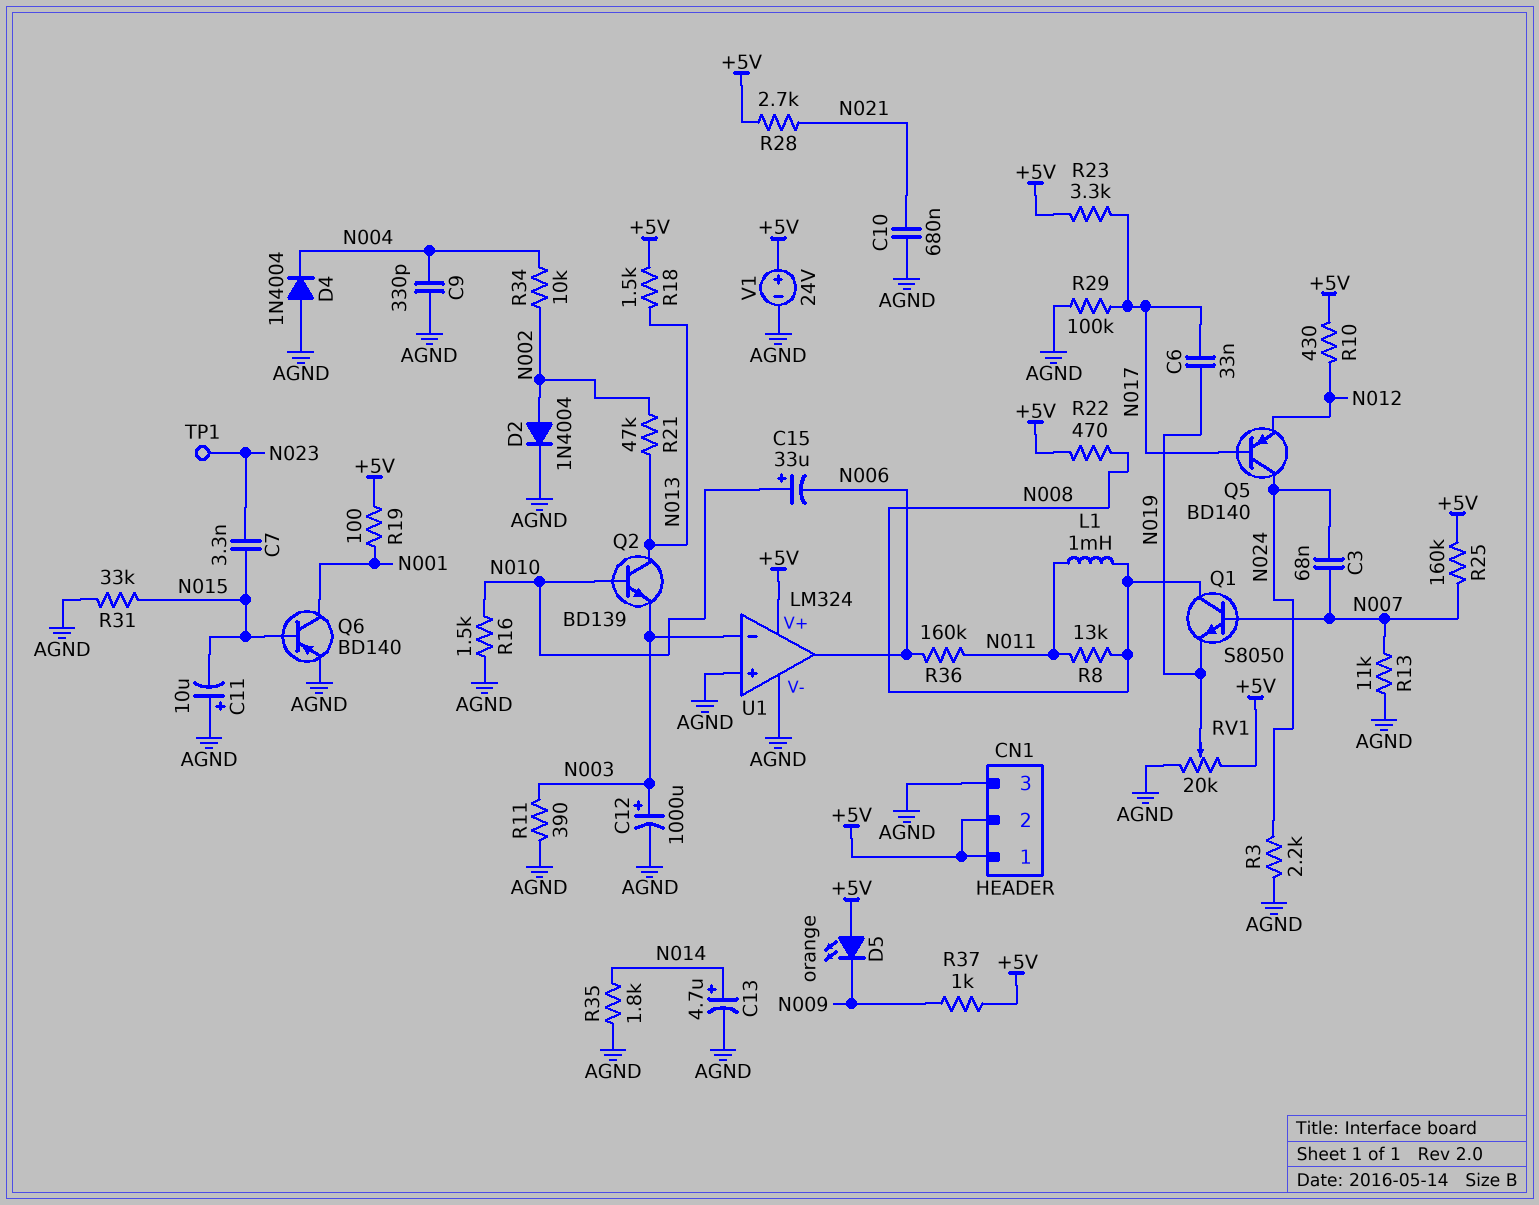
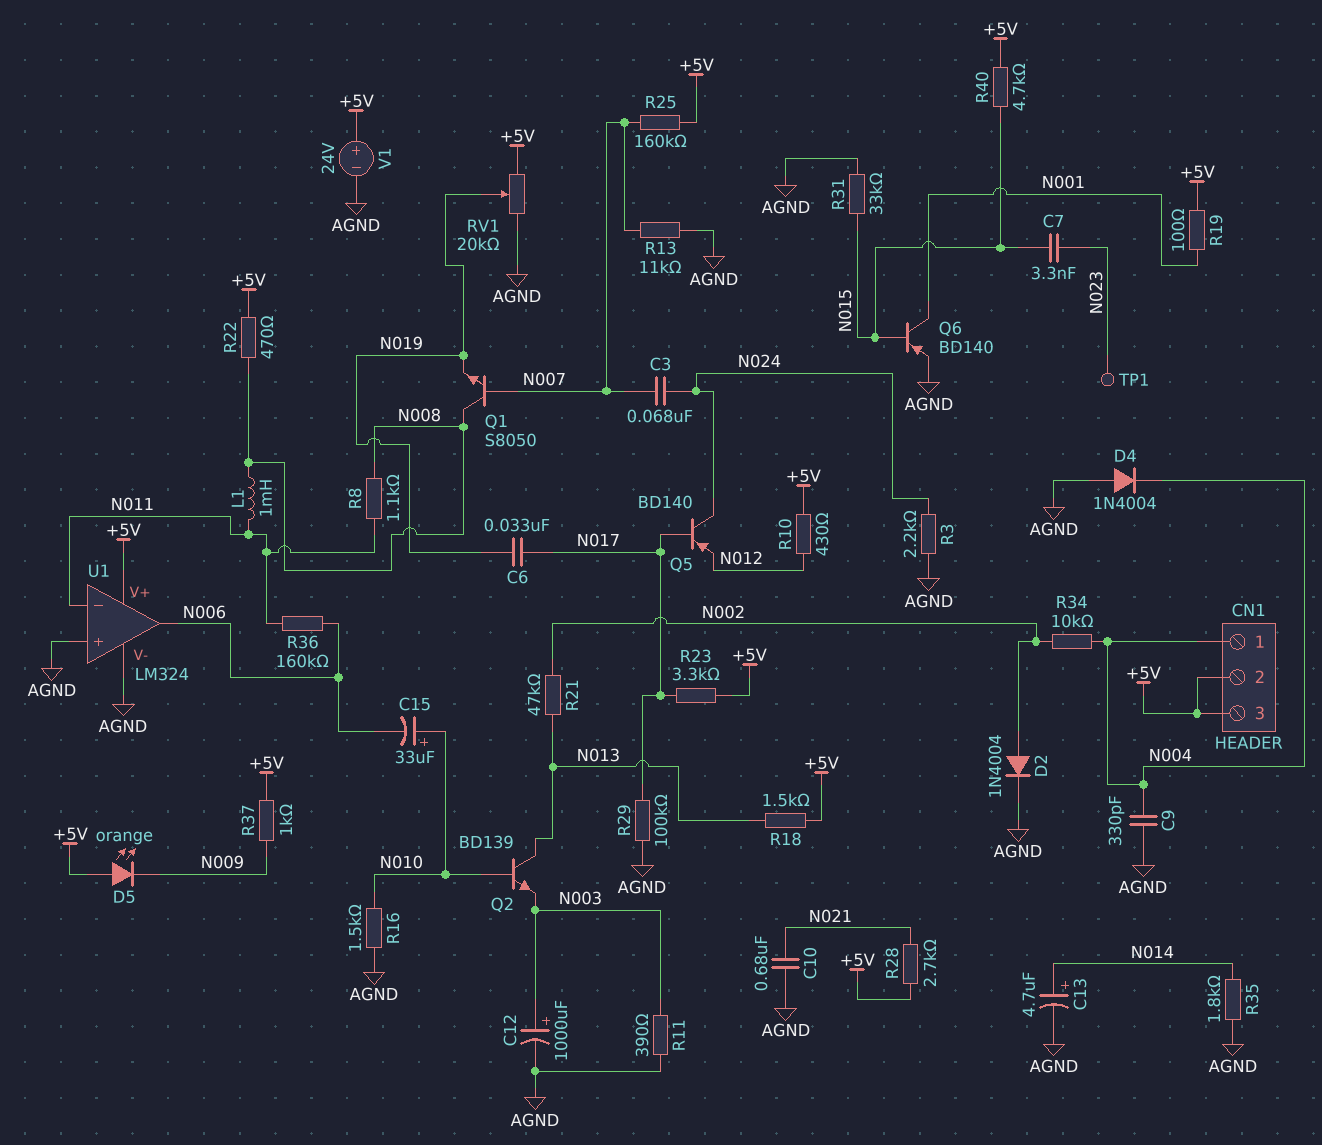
C11: 10uF (plus AGND, minus N015) -> none
CN1 pin 1: +5V -> N004
CN1 pin 3: AGND -> +5V
R8: 13k (N008, N011) -> 1.1k (N008, N011)
R40: none -> 4.7k (+5V, N015)
U1 pin in-: N003 -> N011

